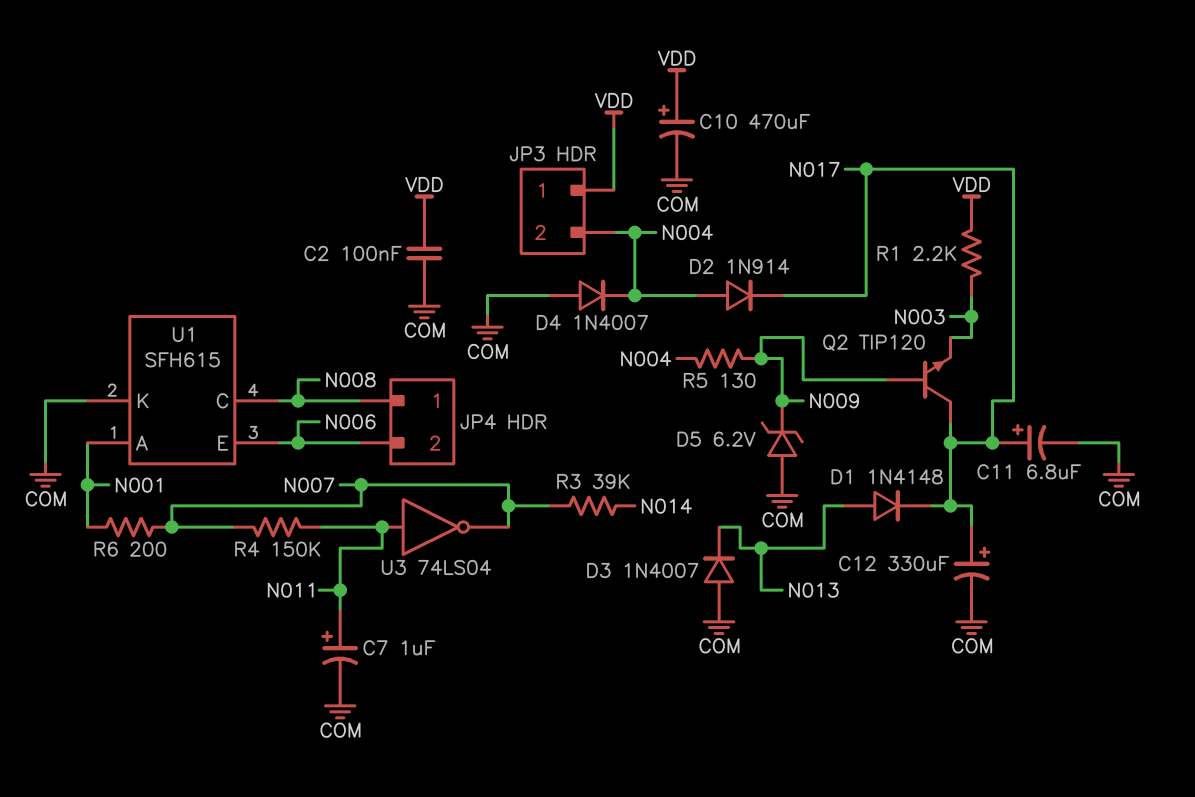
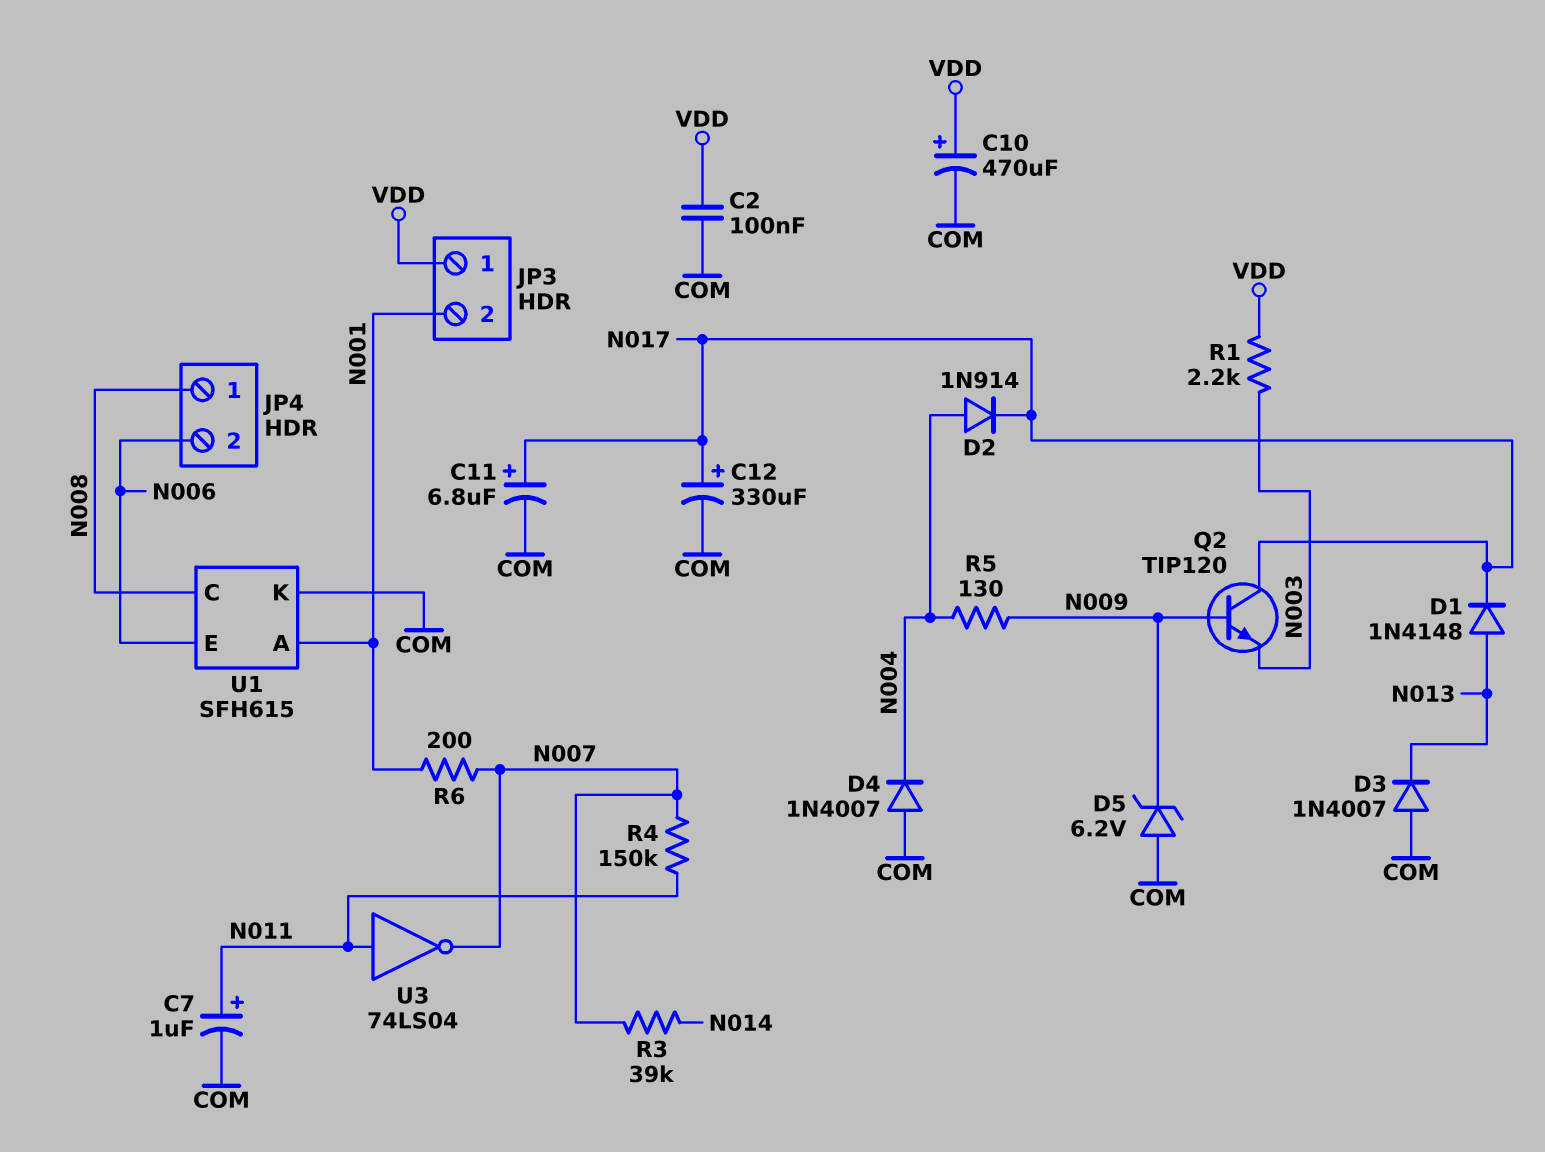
JP3 pin 2: N004 -> N001

